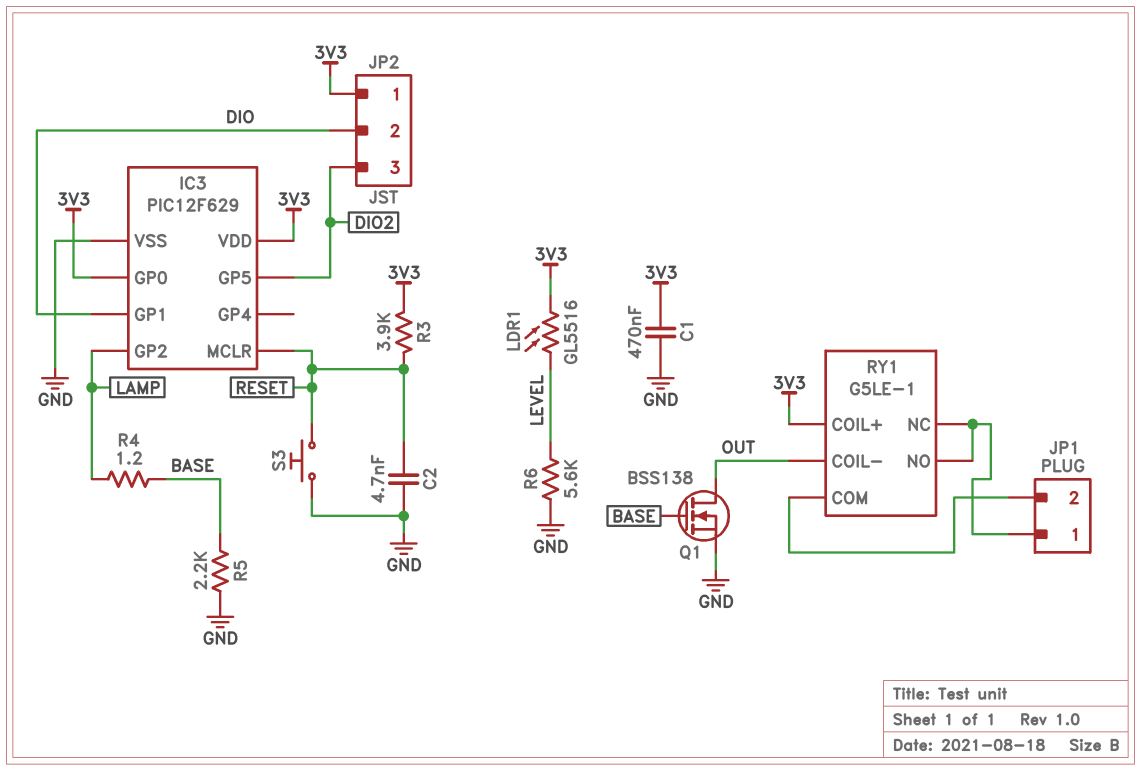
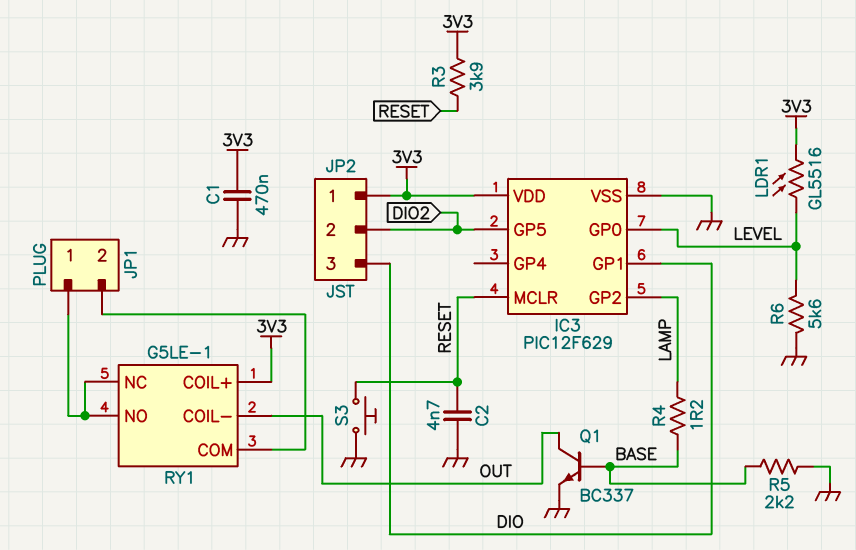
IC3 pin GP0: 3V3 -> LEVEL
JP2 pin 2: DIO -> DIO2
JP2 pin 3: DIO2 -> DIO
Q1: NMOS BSS138 (G BASE, D OUT, S GND) -> NPN BC337 (B BASE, C OUT, E GND)

